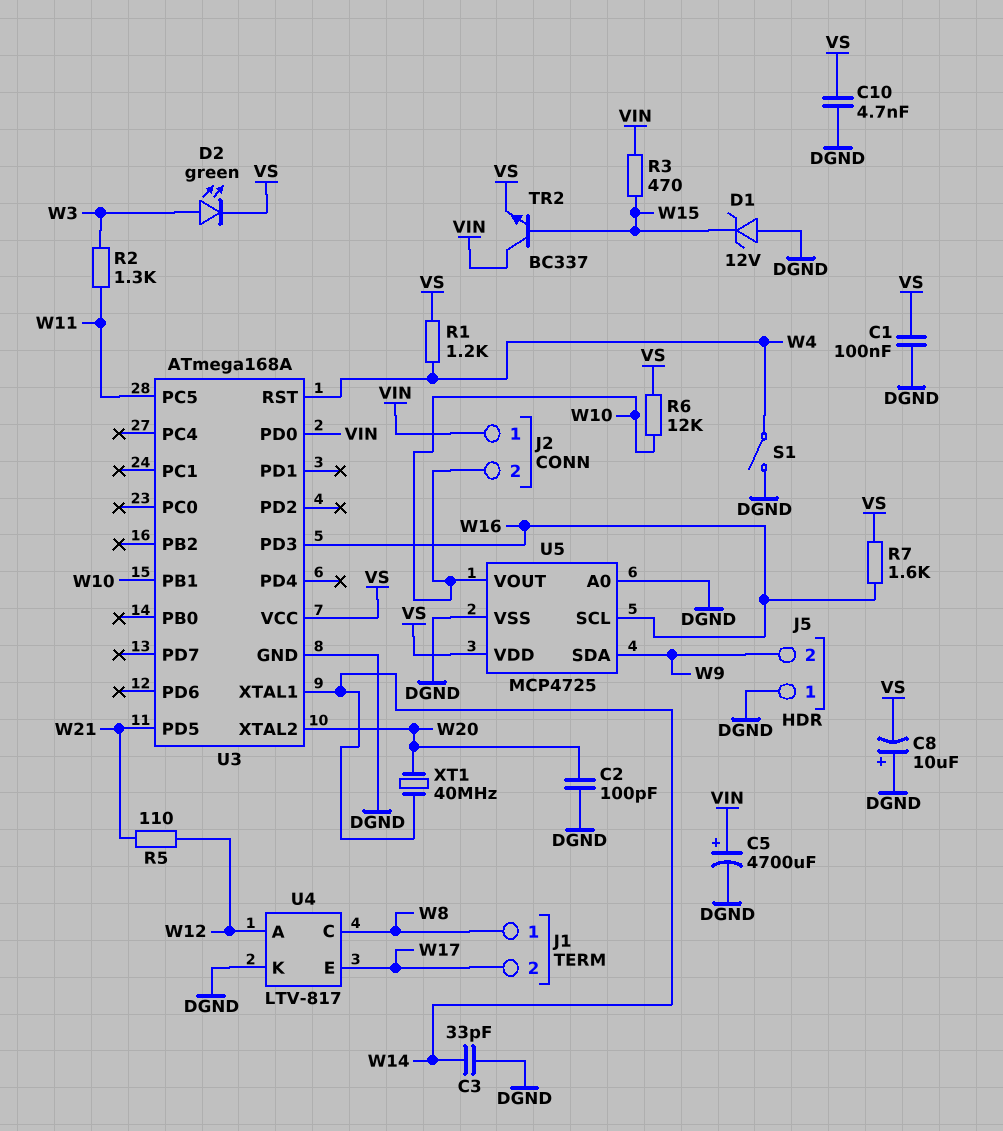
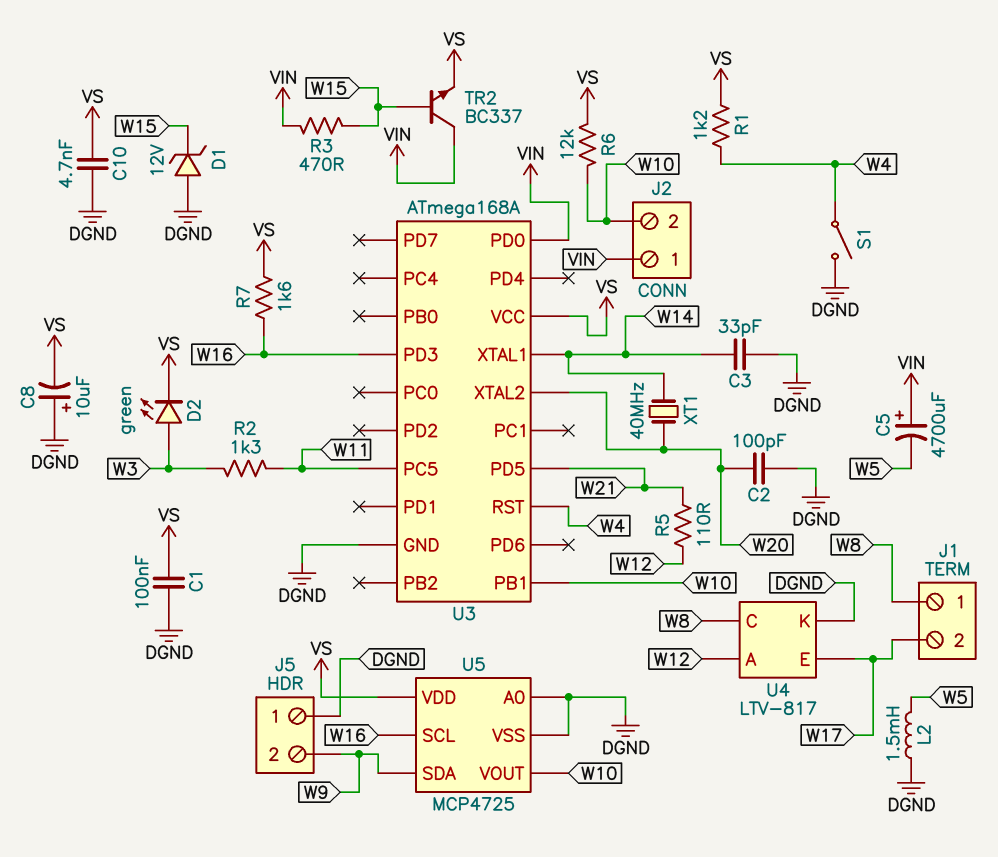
C5: 4700uF (plus VIN, minus DGND) -> 4700uF (plus VIN, minus W5)
L2: none -> 1.5mH (DGND, W5)

